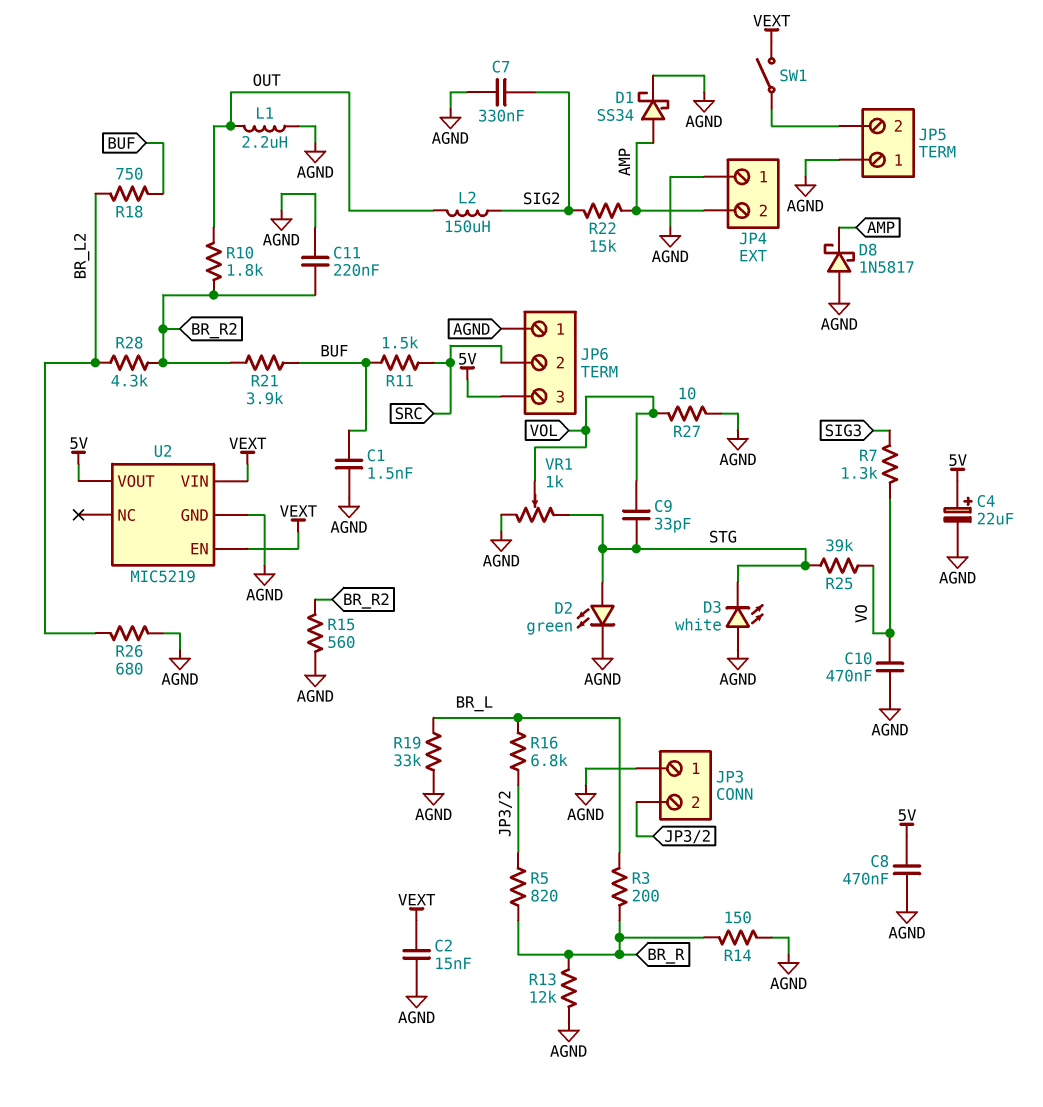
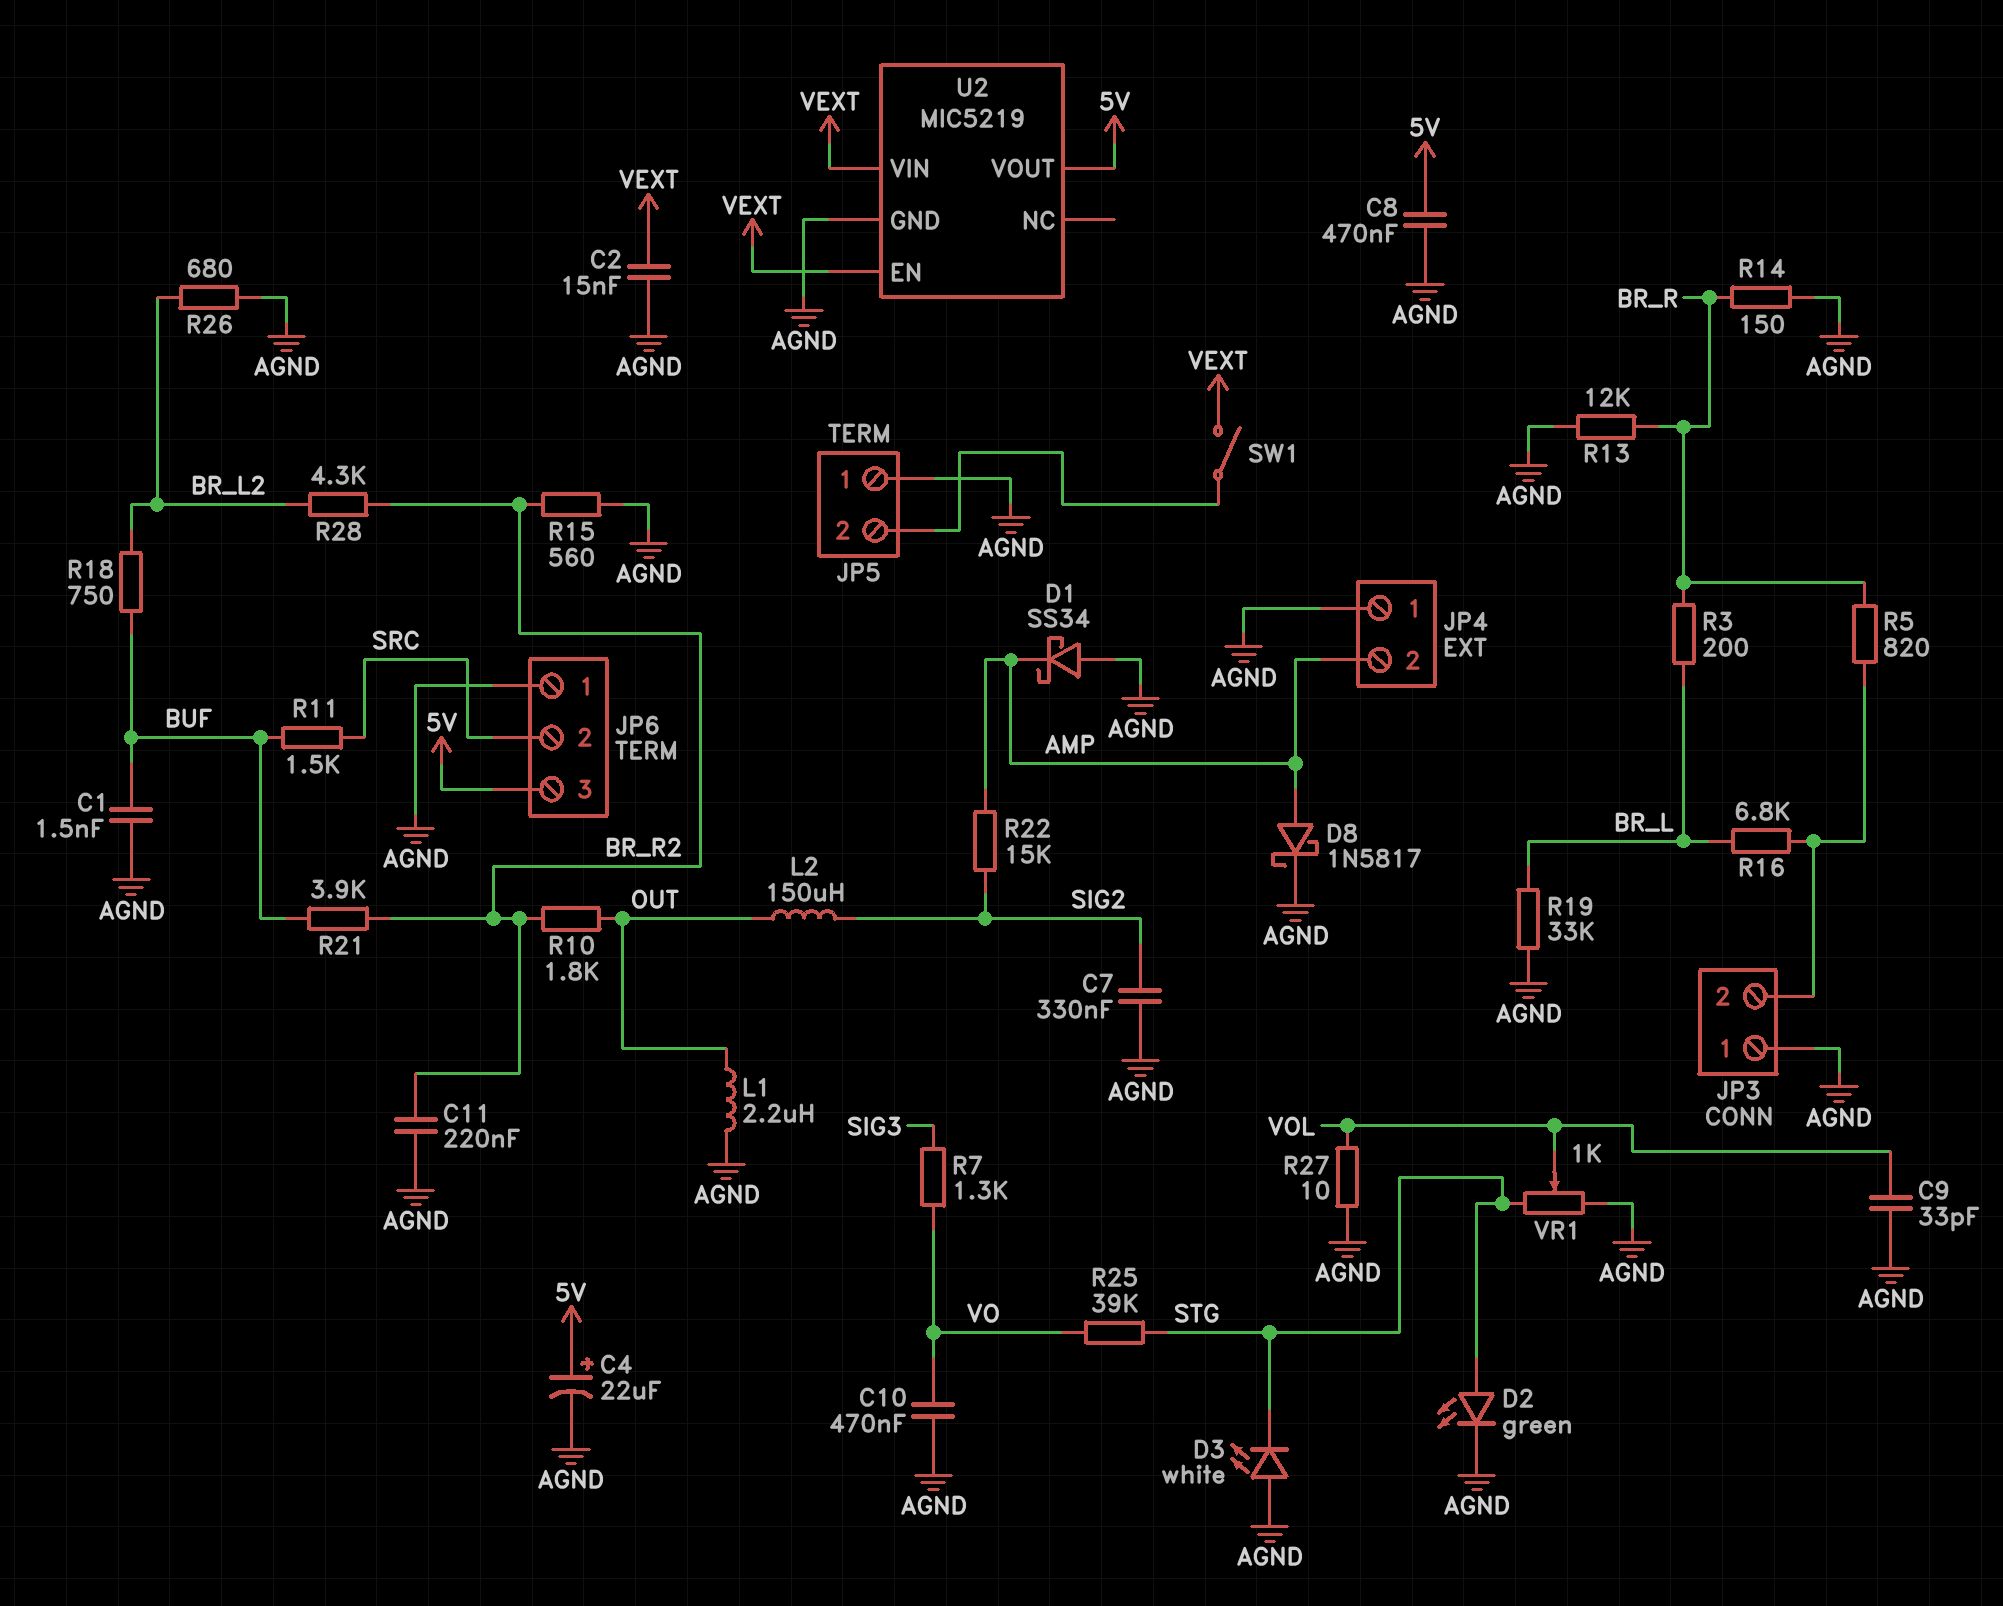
C9: 33pF (STG, VOL) -> 33pF (AGND, VOL)
D1: schottky SS34 (A AMP, K AGND) -> schottky SS34 (A AGND, K AMP)
D8: schottky 1N5817 (A AGND, K AMP) -> schottky 1N5817 (A AMP, K AGND)

